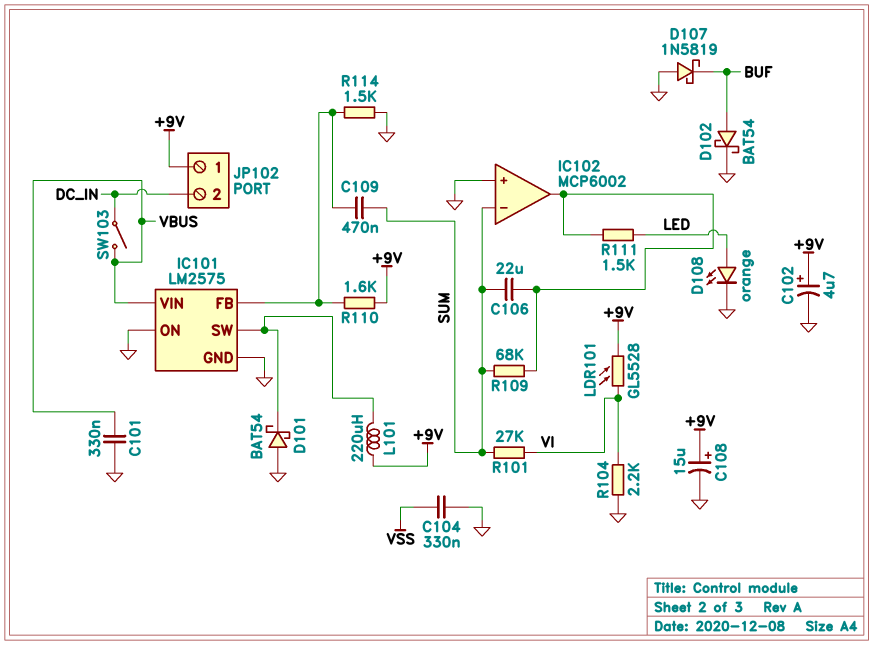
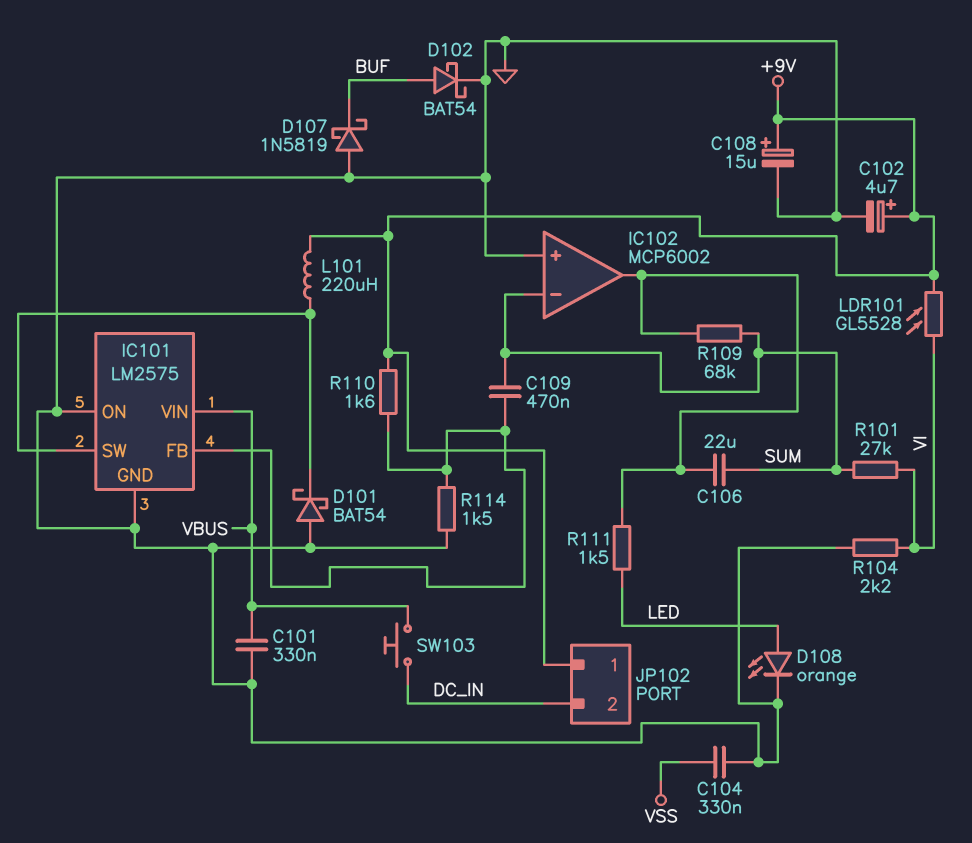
SW103: switch (DC_IN, VBUS) -> button (DC_IN, VBUS)

